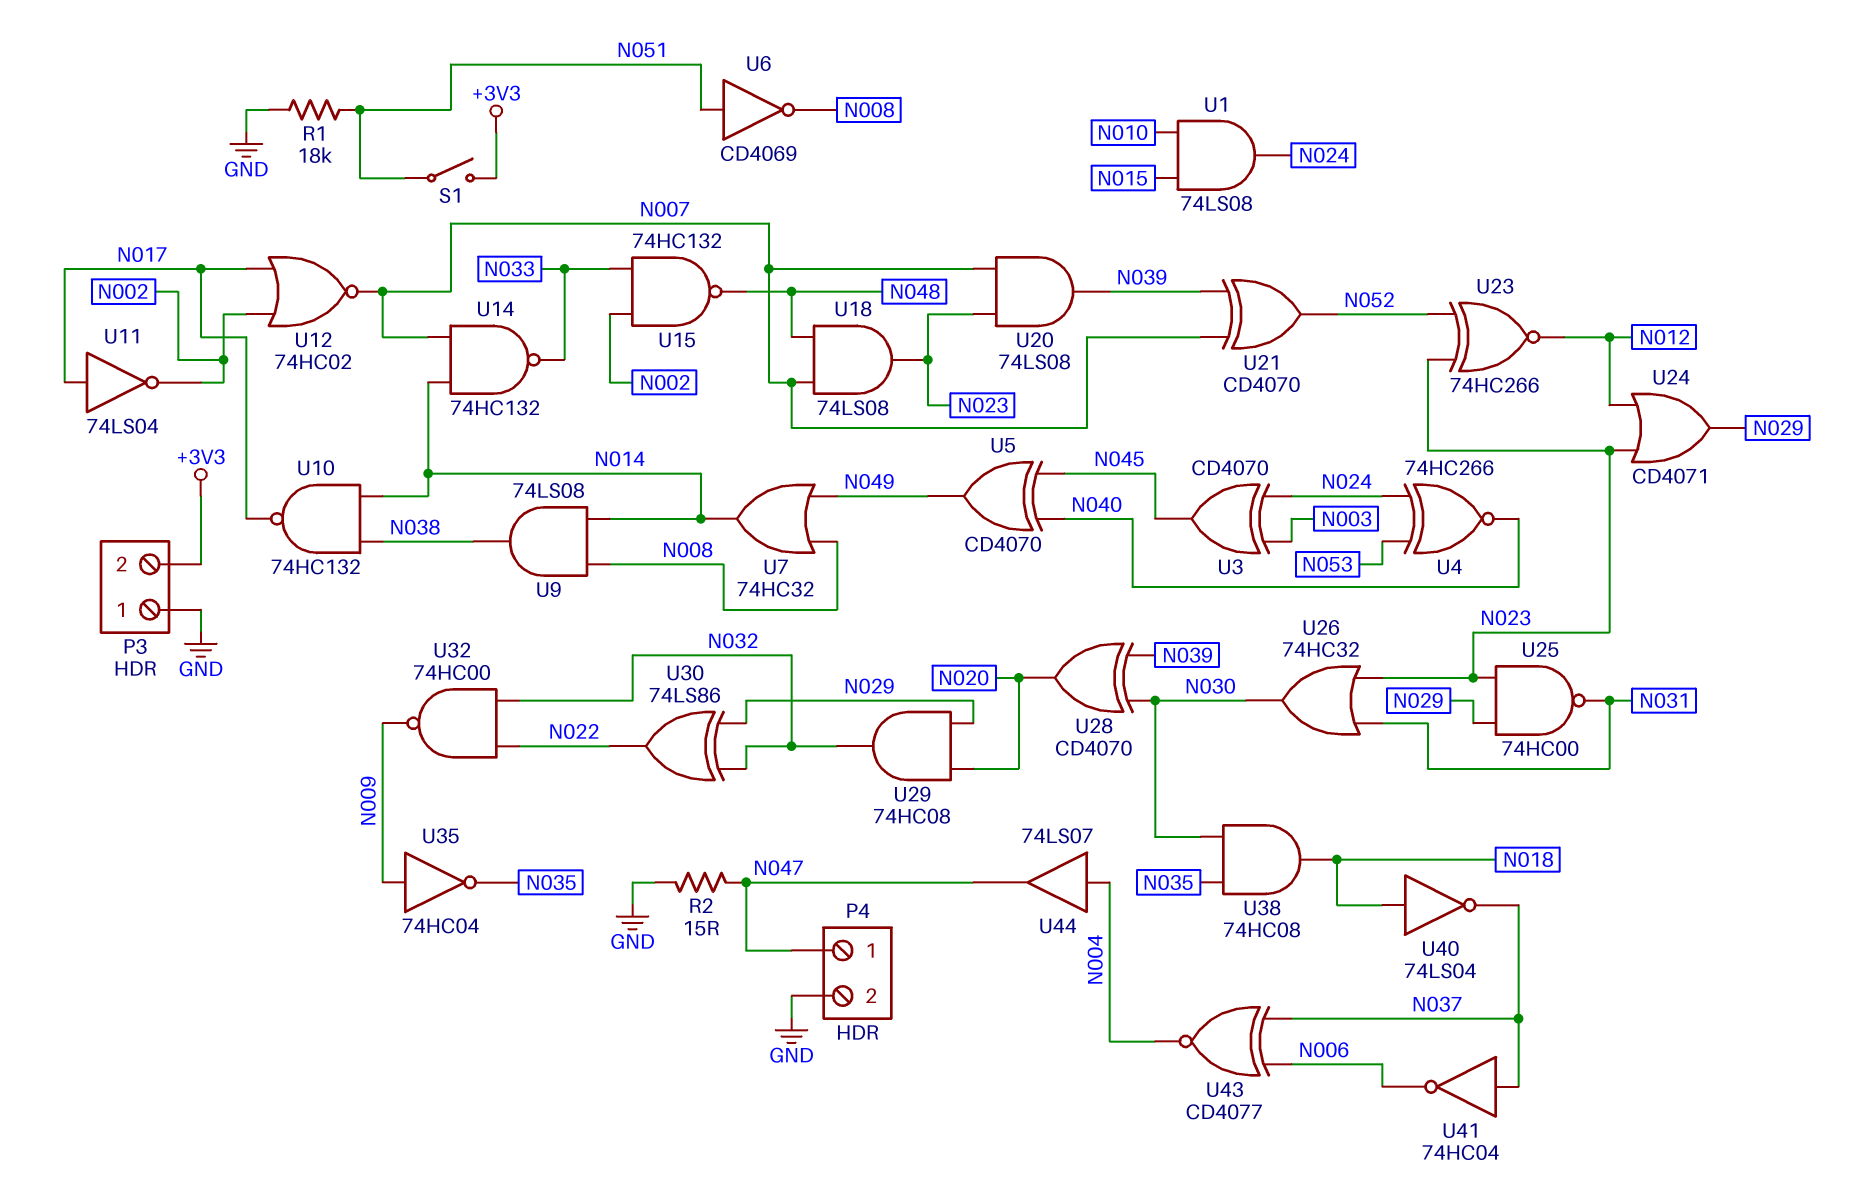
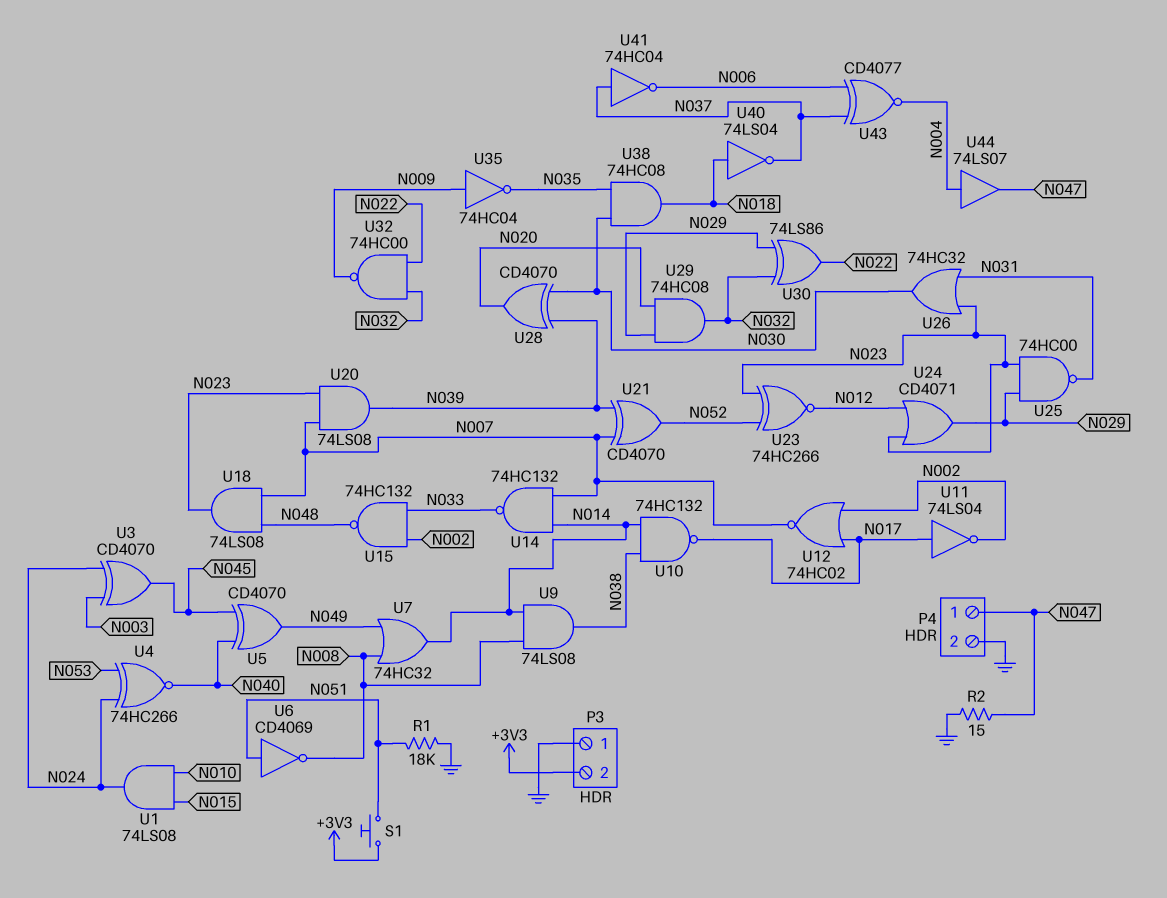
S1: switch (+3V3, N051) -> button (+3V3, N051)

